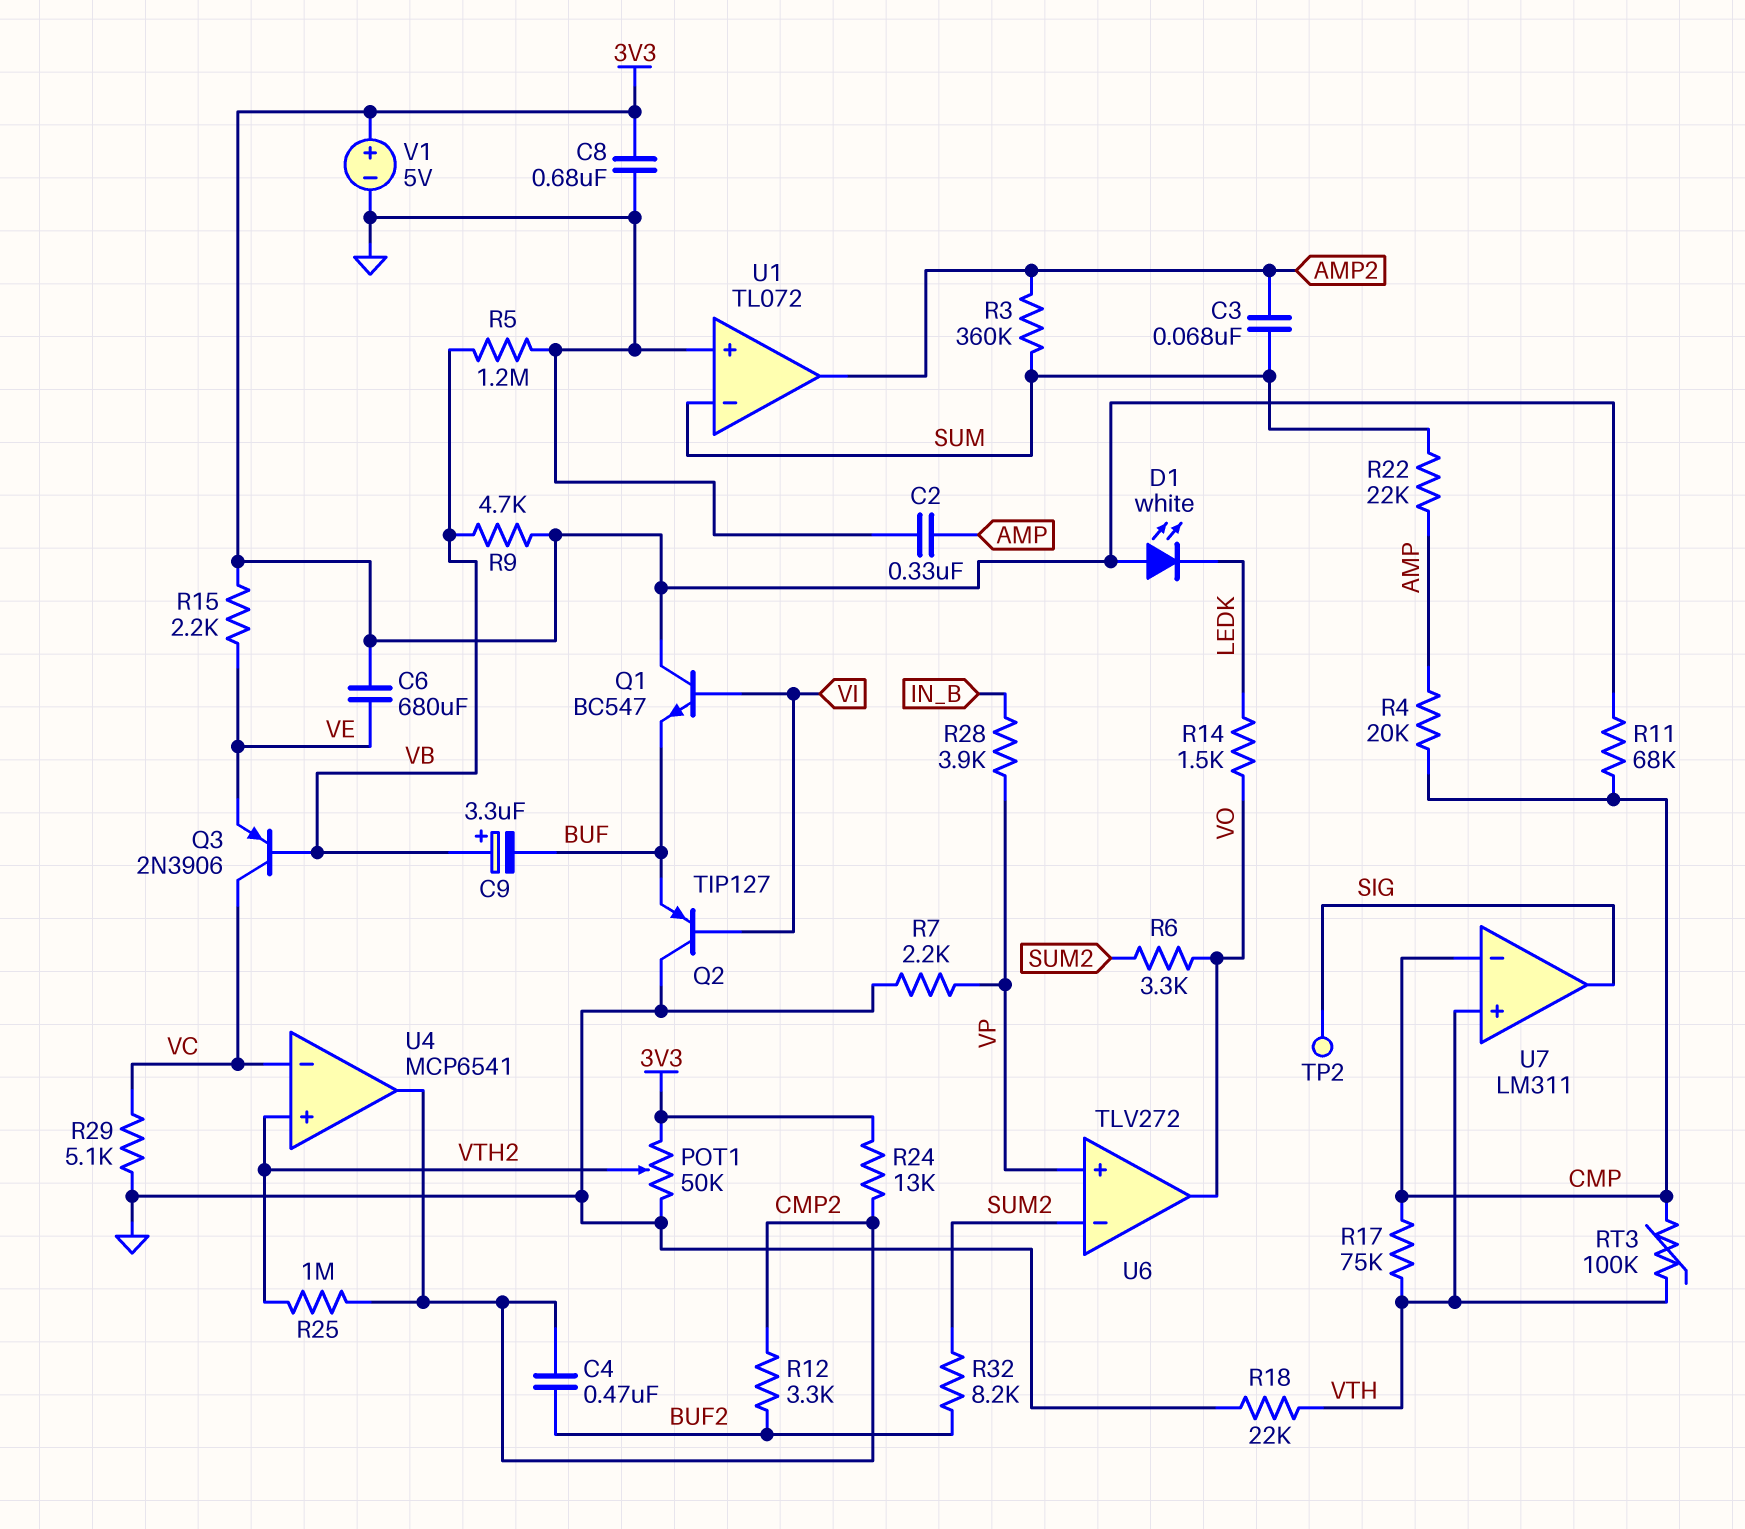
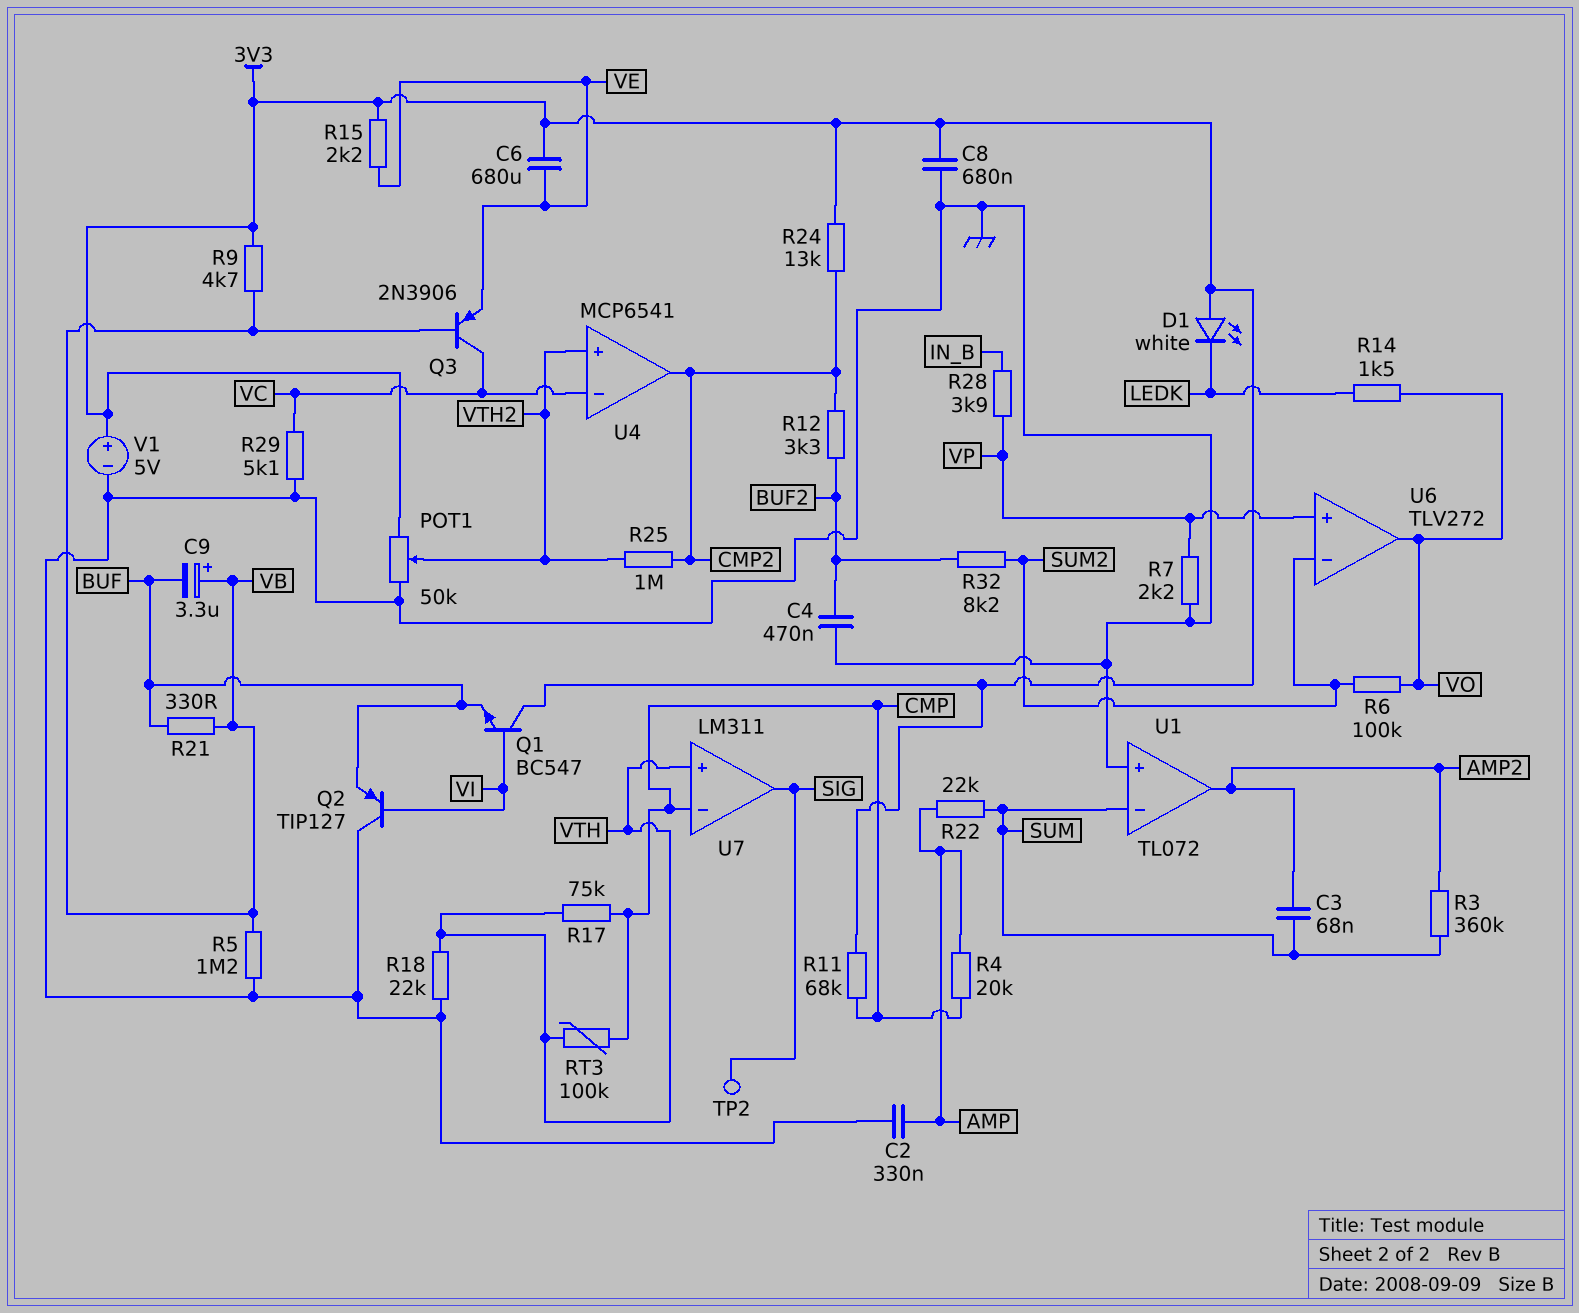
C4: 470nF (BUF2, CMP2) -> 470nF (BUF2, GND)
R6: 3.3k (SUM2, VO) -> 100k (SUM2, VO)
R21: none -> 330 (BUF, VB)

